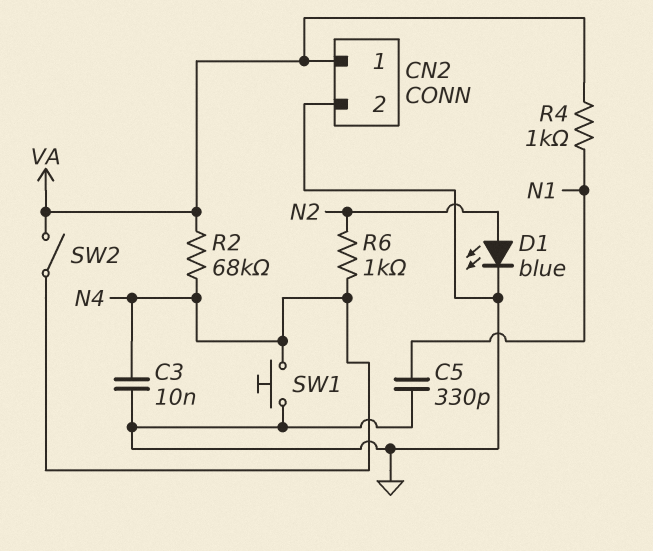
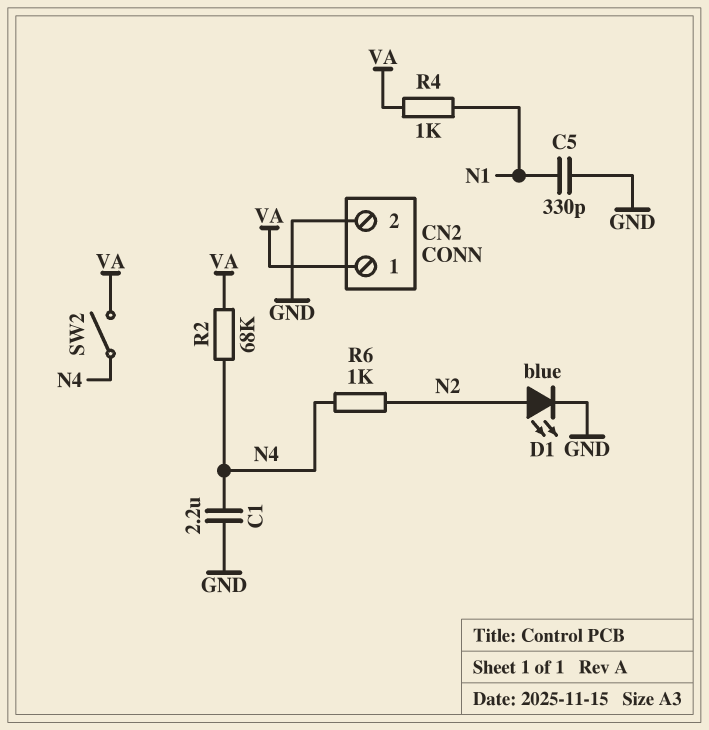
C1: none -> 2.2uF (GND, N4)
C3: 10nF (GND, N4) -> none
SW1: button (GND, N4) -> none

